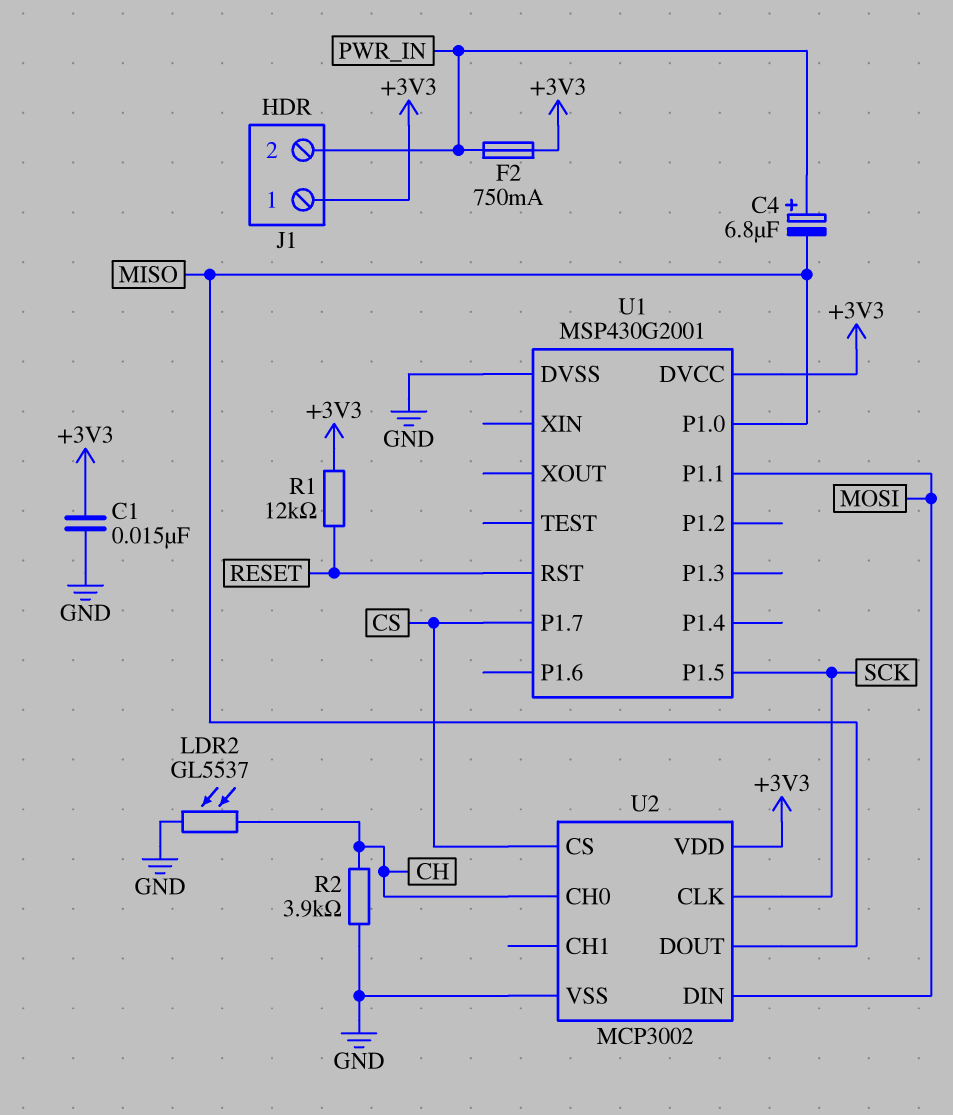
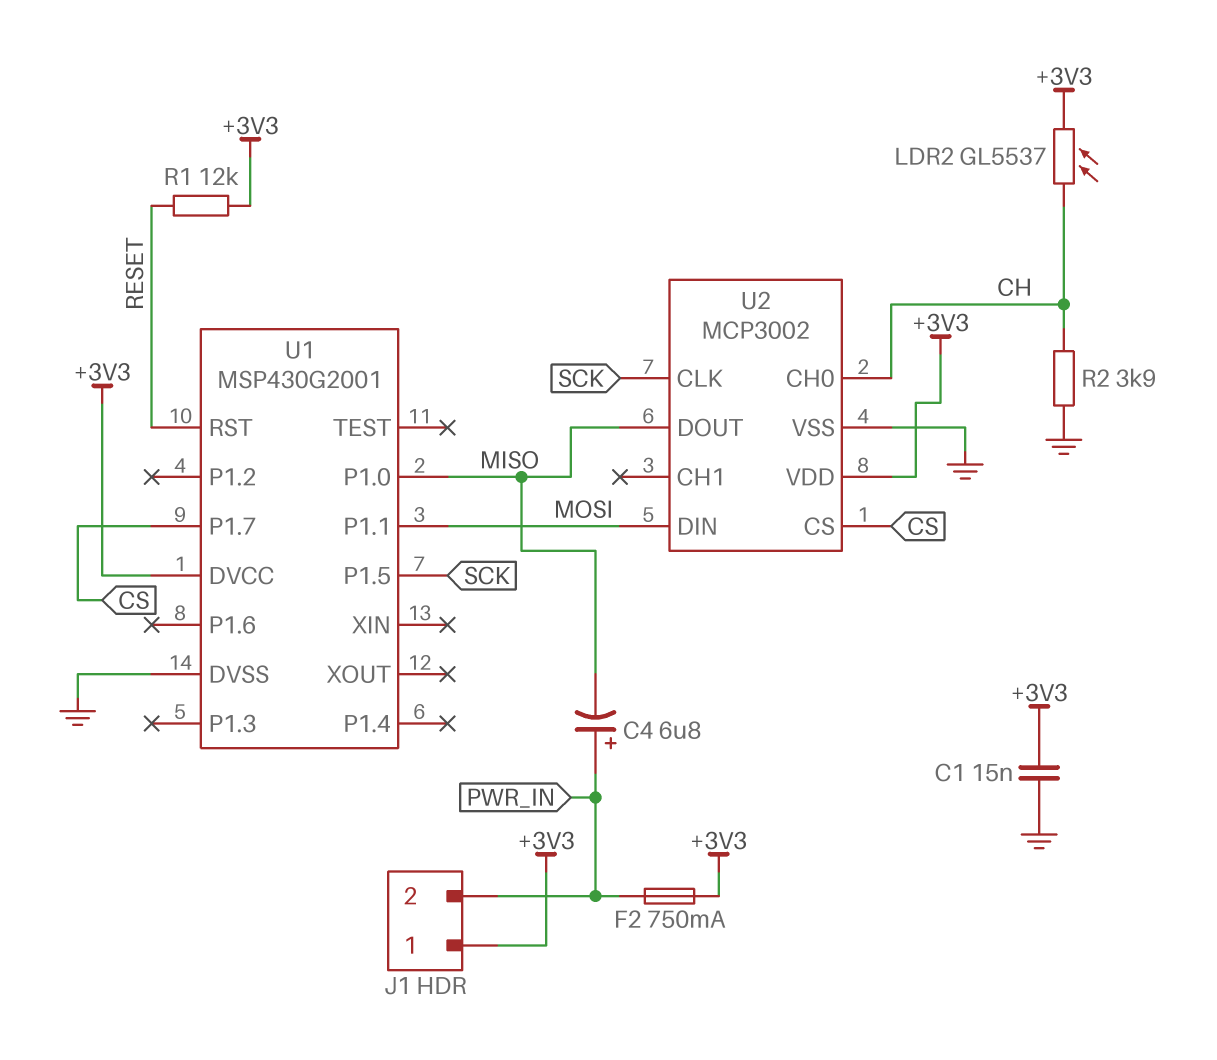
LDR2: GL5537 (CH, GND) -> GL5537 (+3V3, CH)

